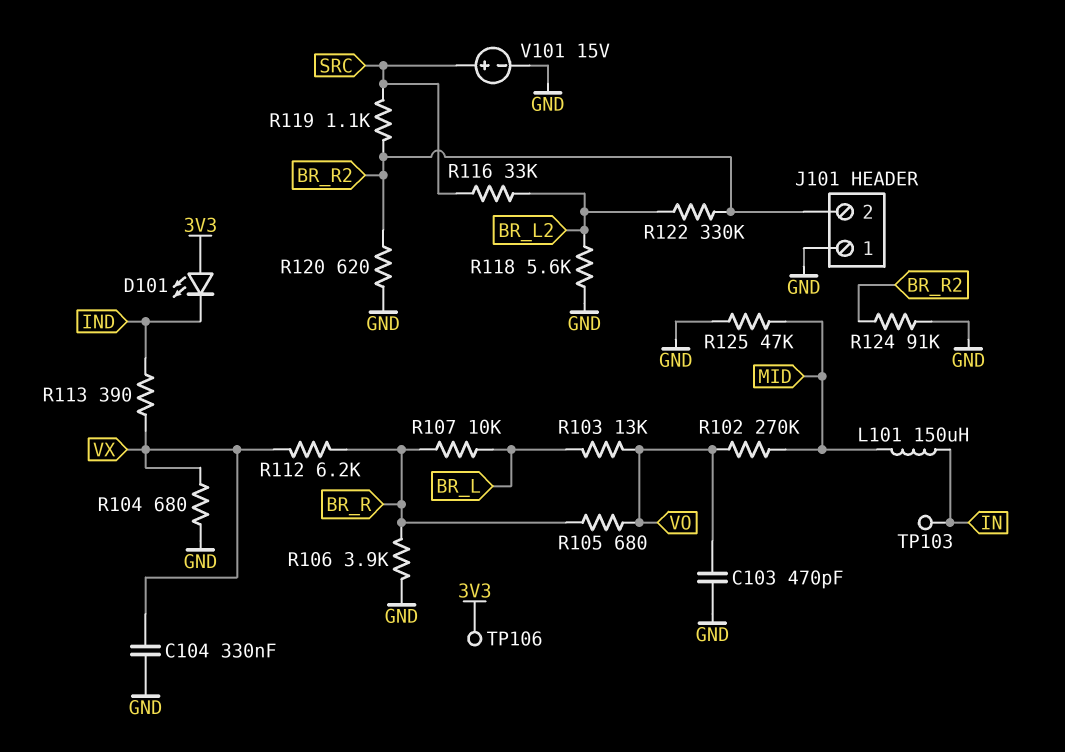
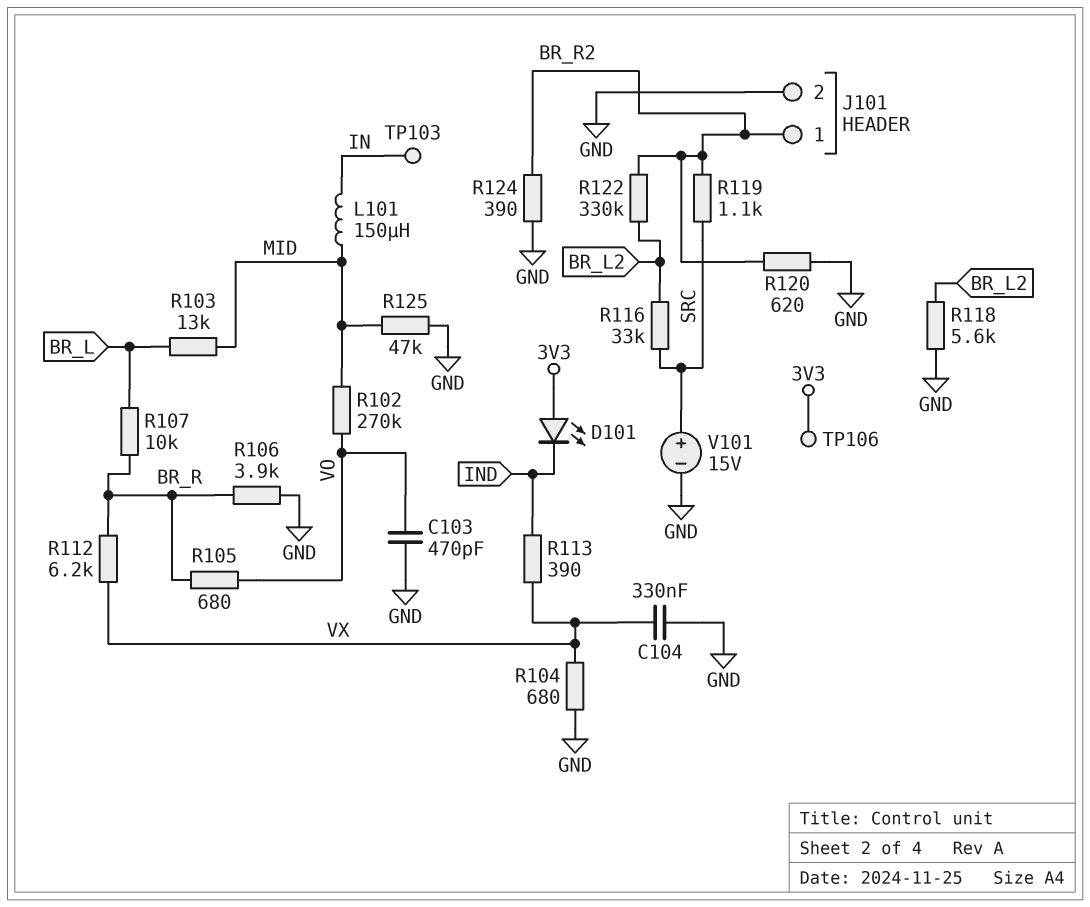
J101 pin 1: GND -> BR_R2
J101 pin 2: BR_R2 -> GND
R103: 13k (BR_L, VO) -> 13k (BR_L, MID)
R124: 91k (BR_R2, GND) -> 390 (BR_R2, GND)

